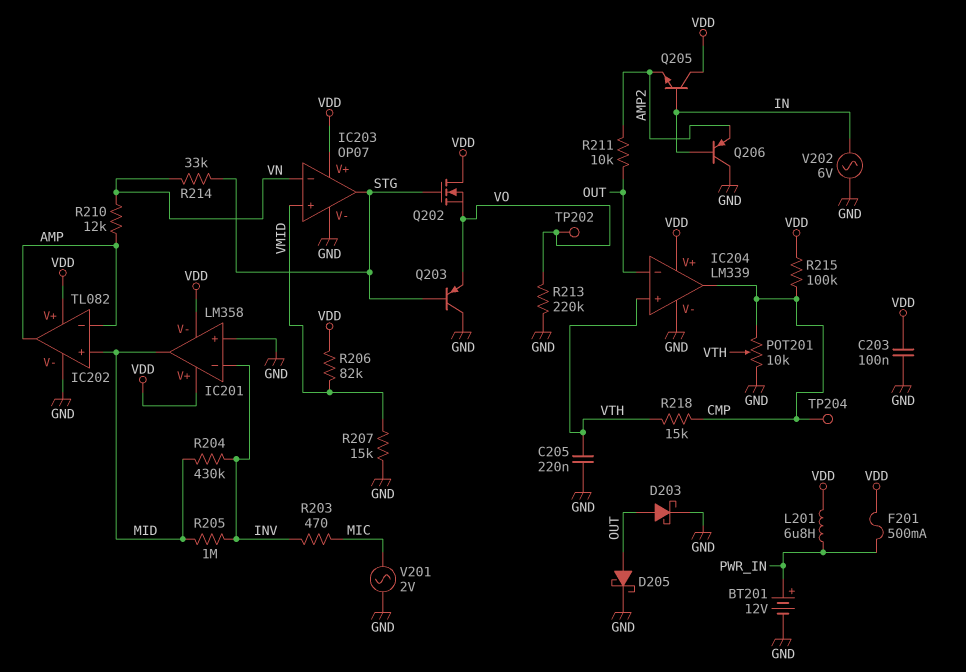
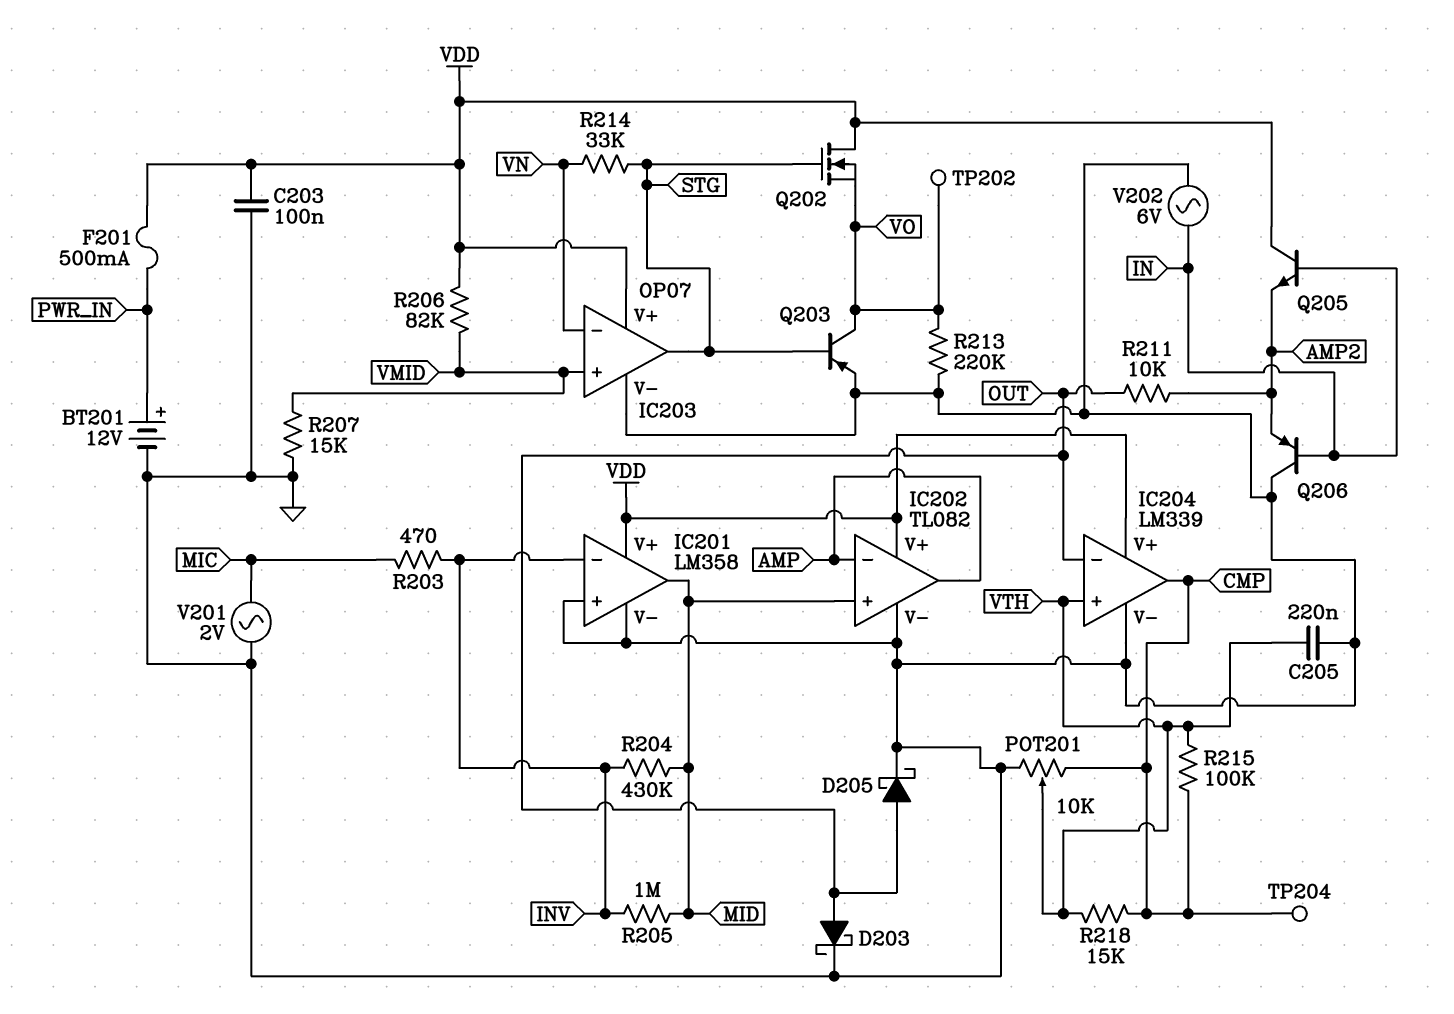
IC201 pin V-: VDD -> GND
L201: 6.8uH (PWR_IN, VDD) -> none
Q203: PNP (B STG, C GND, E VO) -> PNP (B STG, C VO, E GND)
R210: 12k (AMP, VN) -> none
R215: 100k (CMP, VDD) -> 100k (CMP, VTH)

